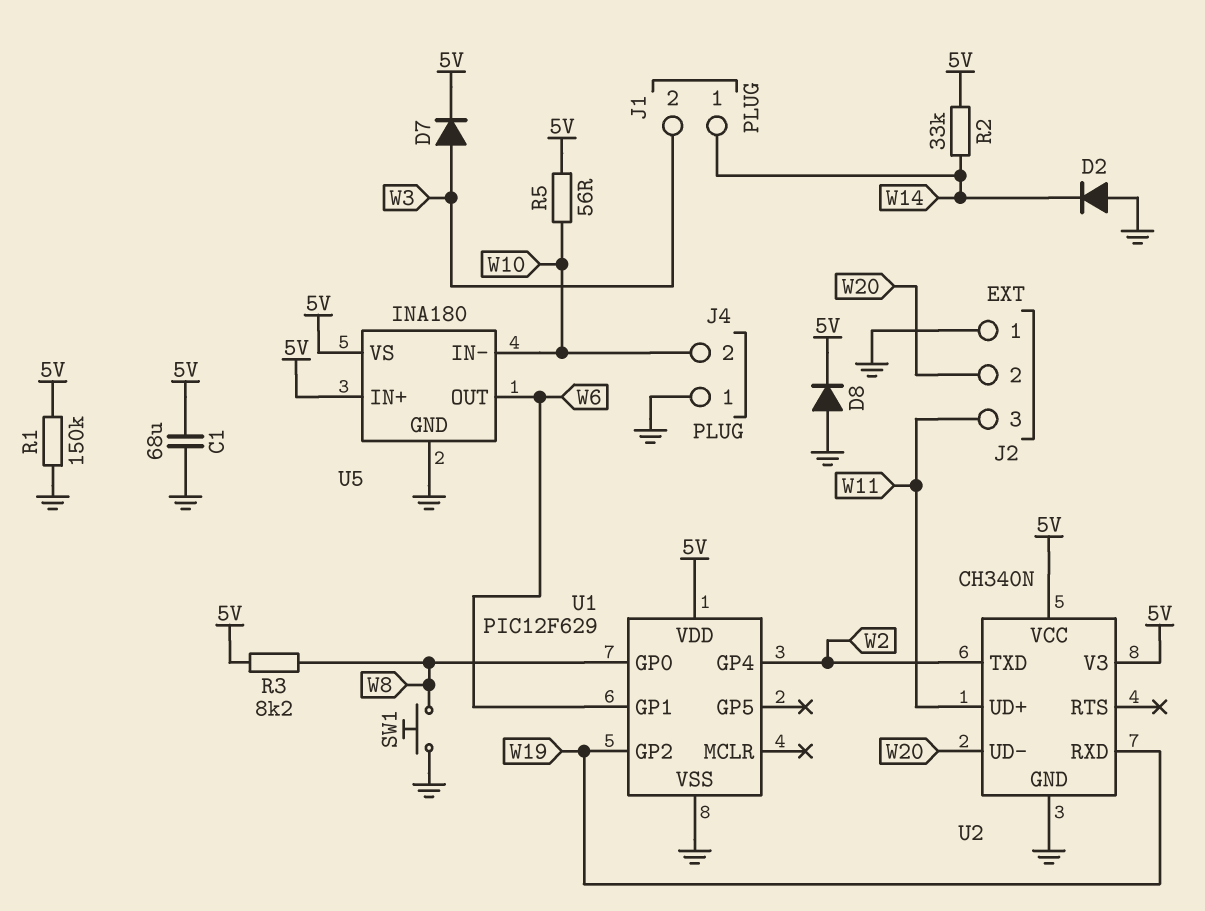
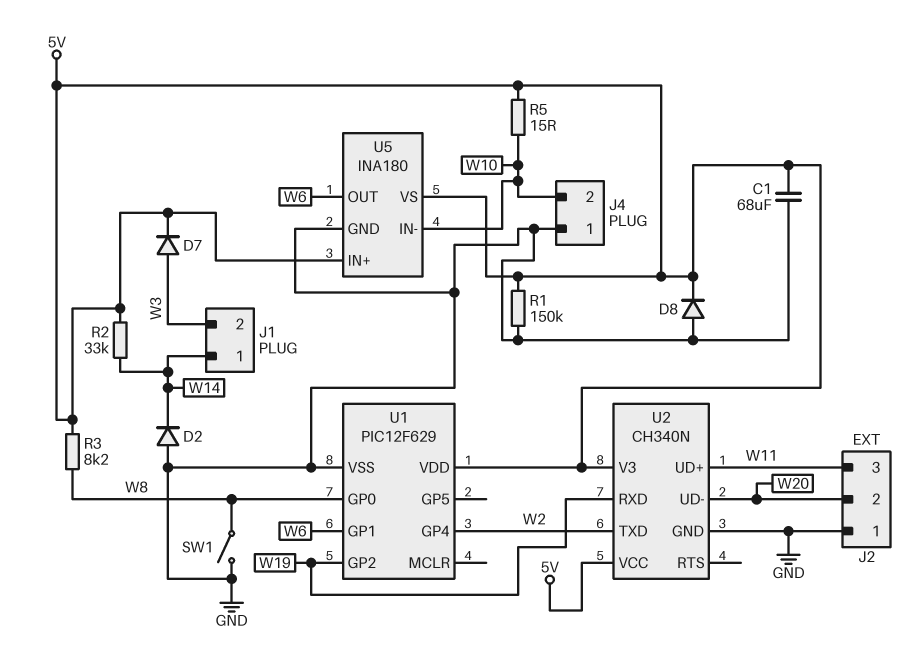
R5: 56 (5V, W10) -> 15 (5V, W10)
SW1: button (GND, W8) -> switch (GND, W8)

